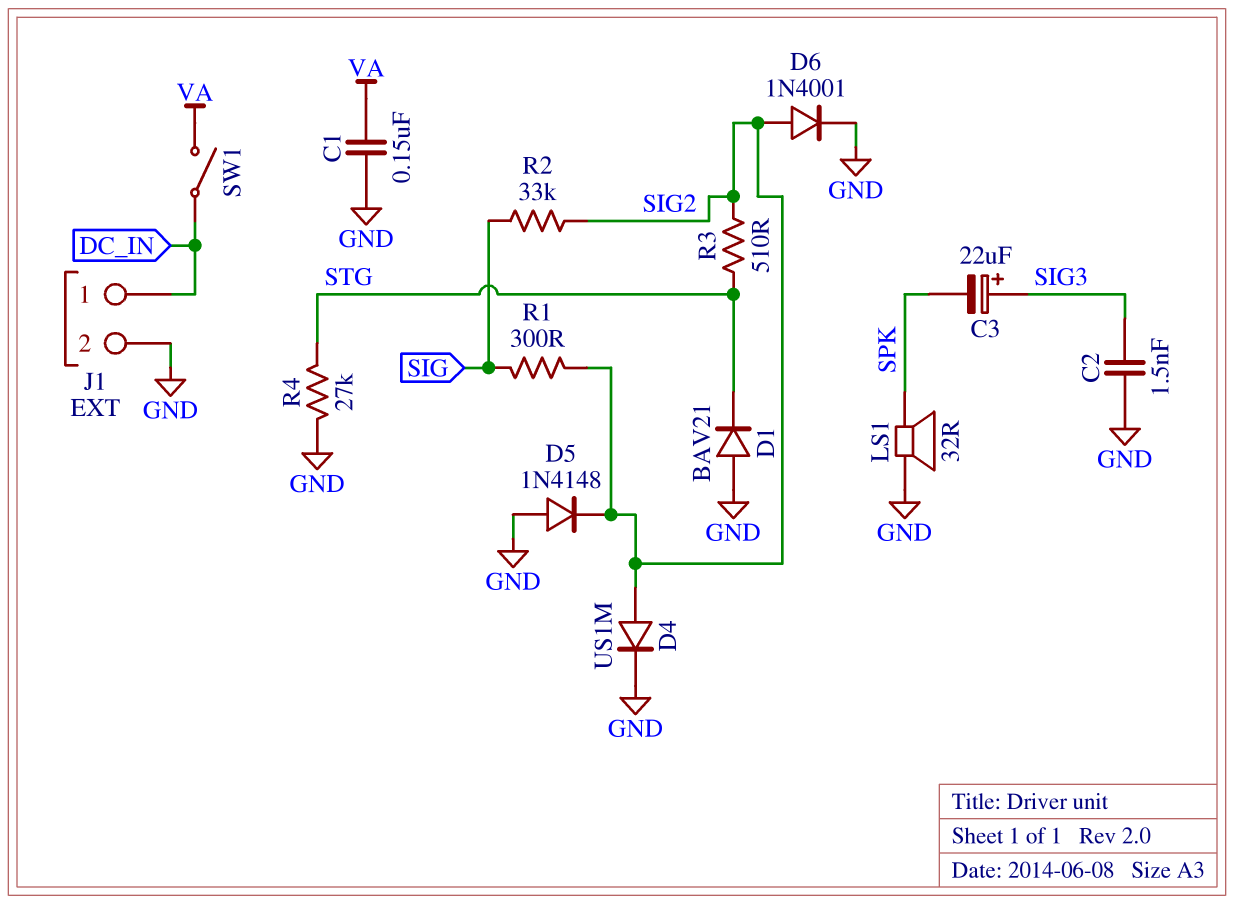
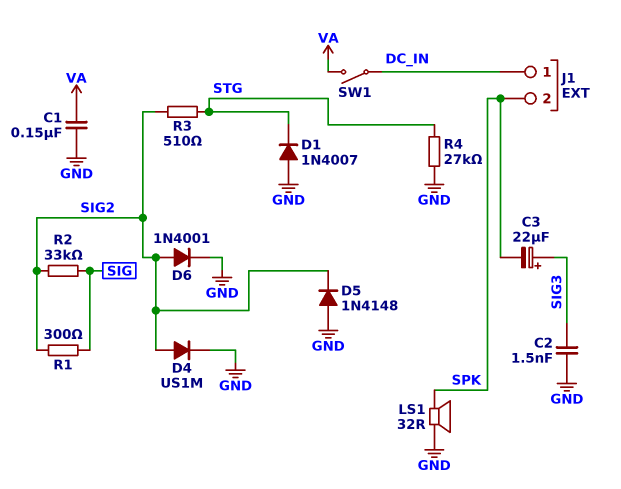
D1: diode BAV21 (A GND, K STG) -> diode 1N4007 (A GND, K STG)
J1 pin 2: GND -> SPK

